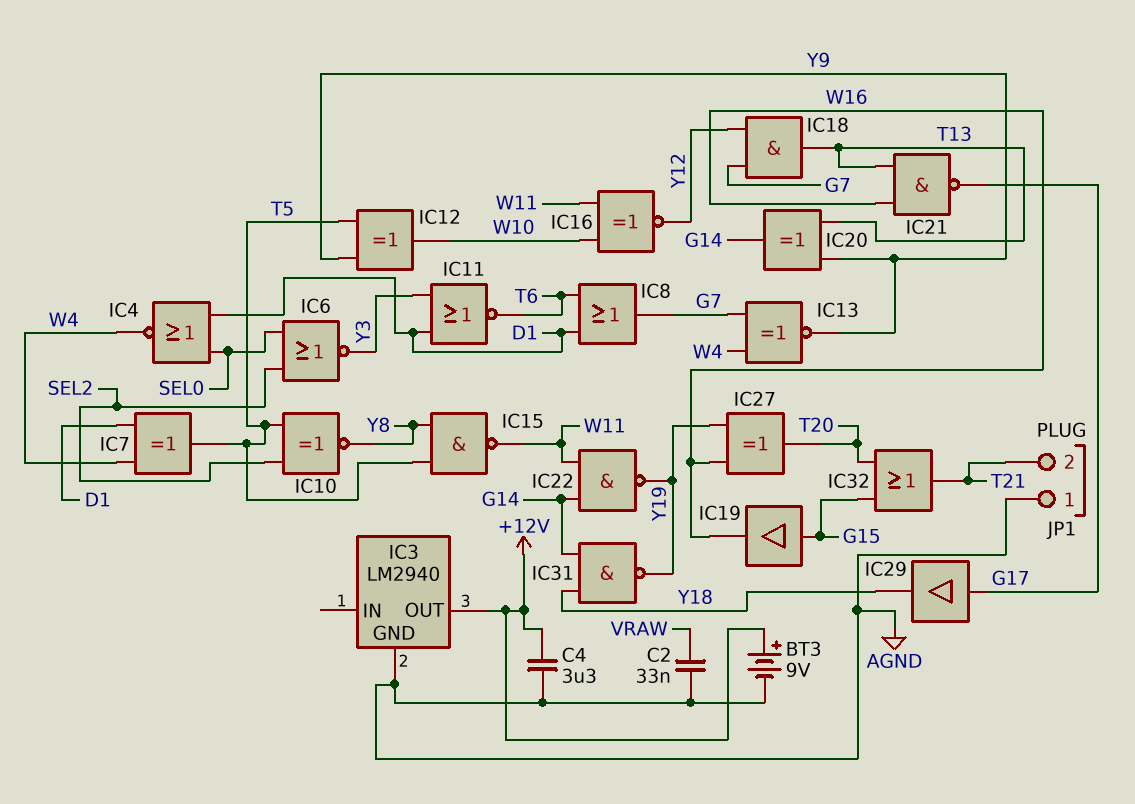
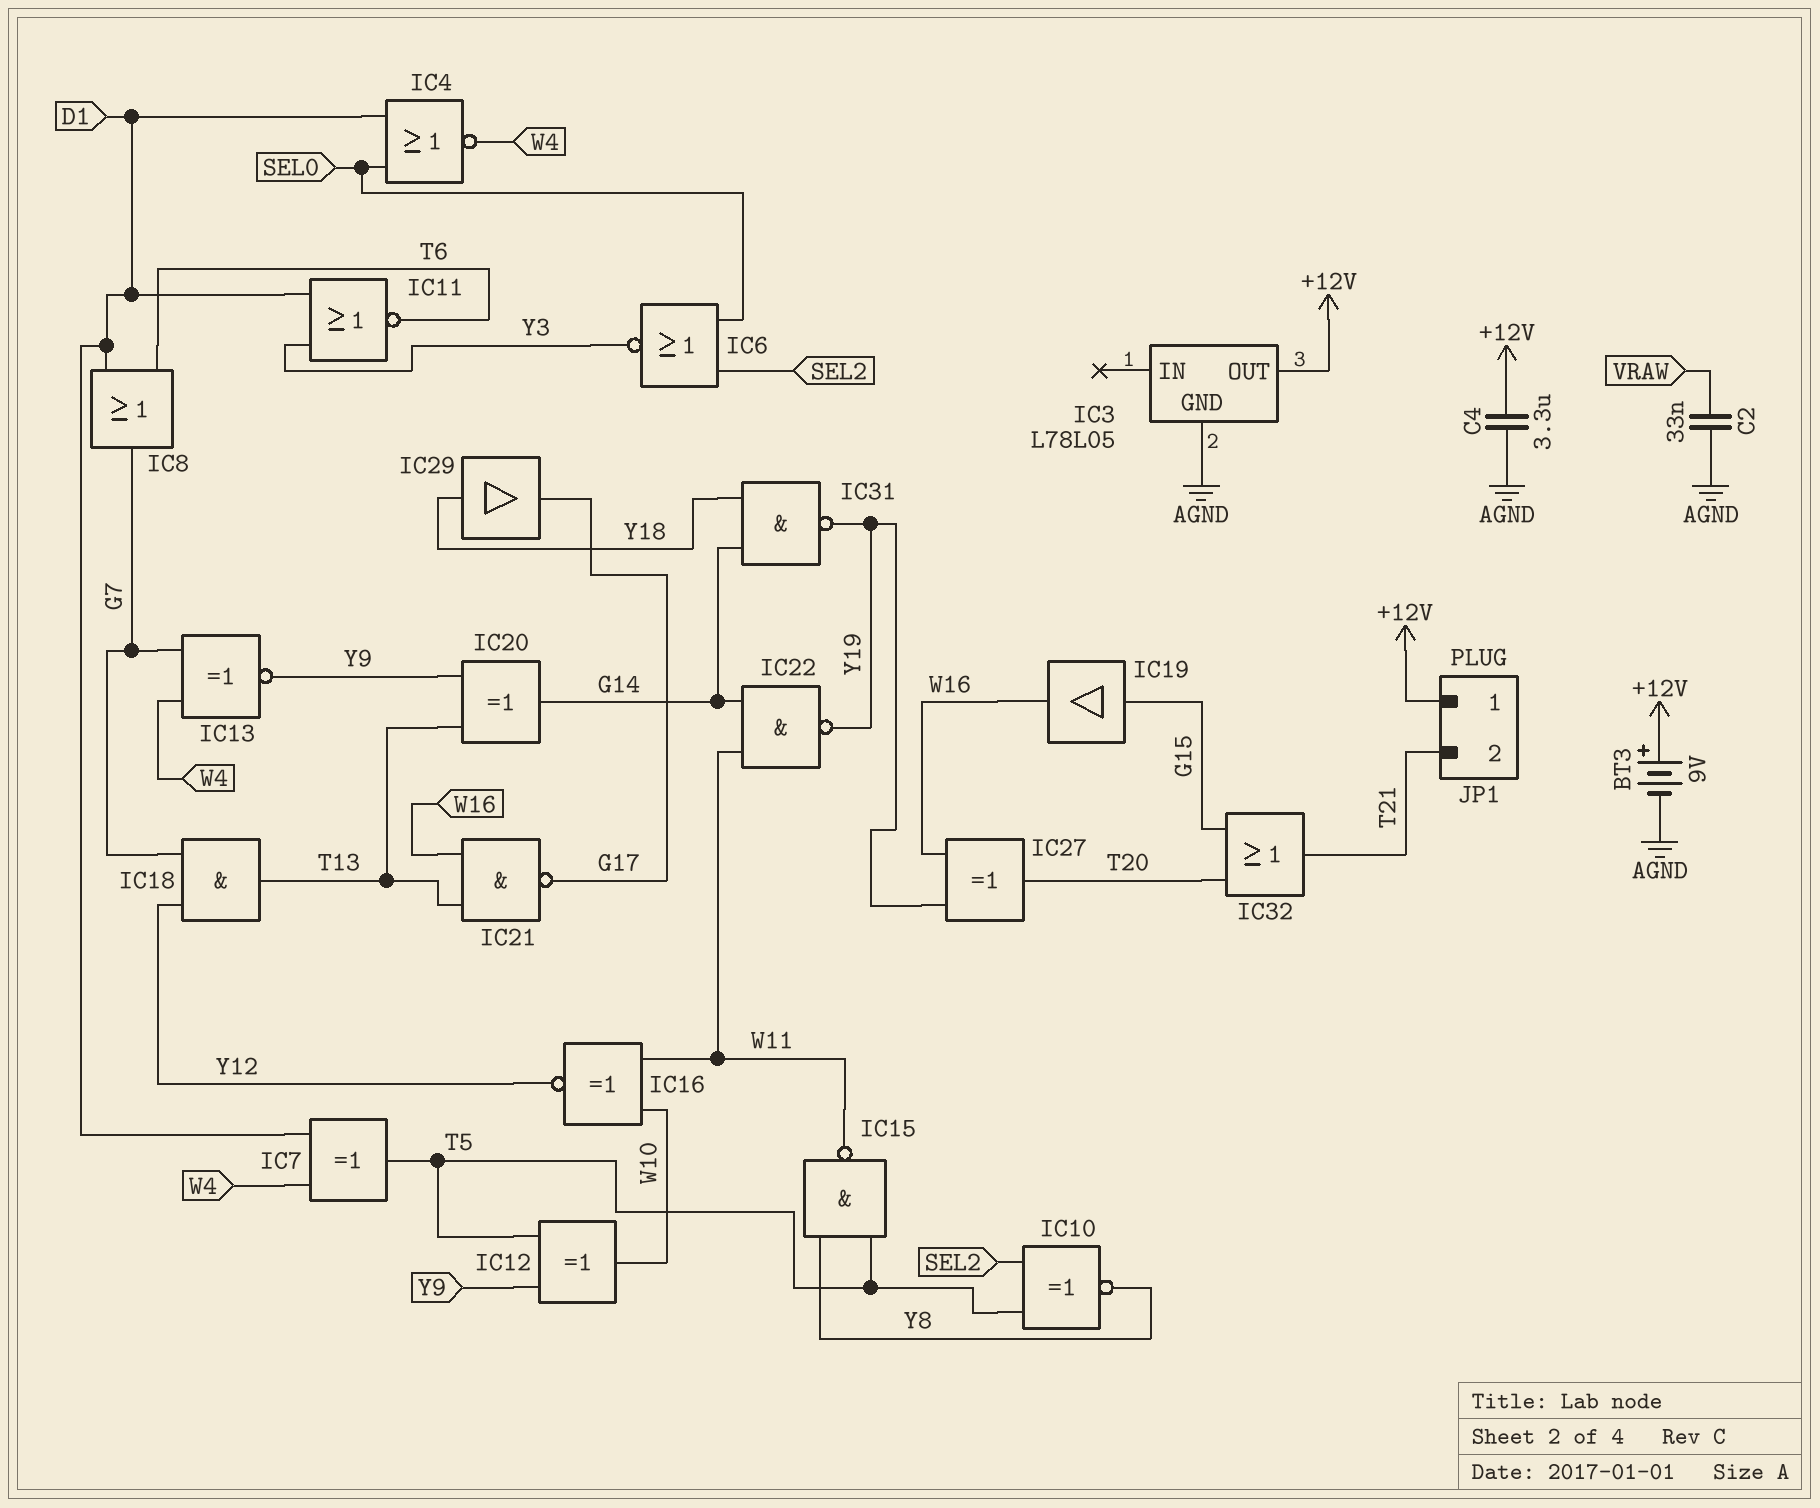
IC3: LM2940 -> L78L05
IC29: buffer (in G17, out Y18) -> buffer (in Y18, out G17)
JP1 pin 1: AGND -> +12V

